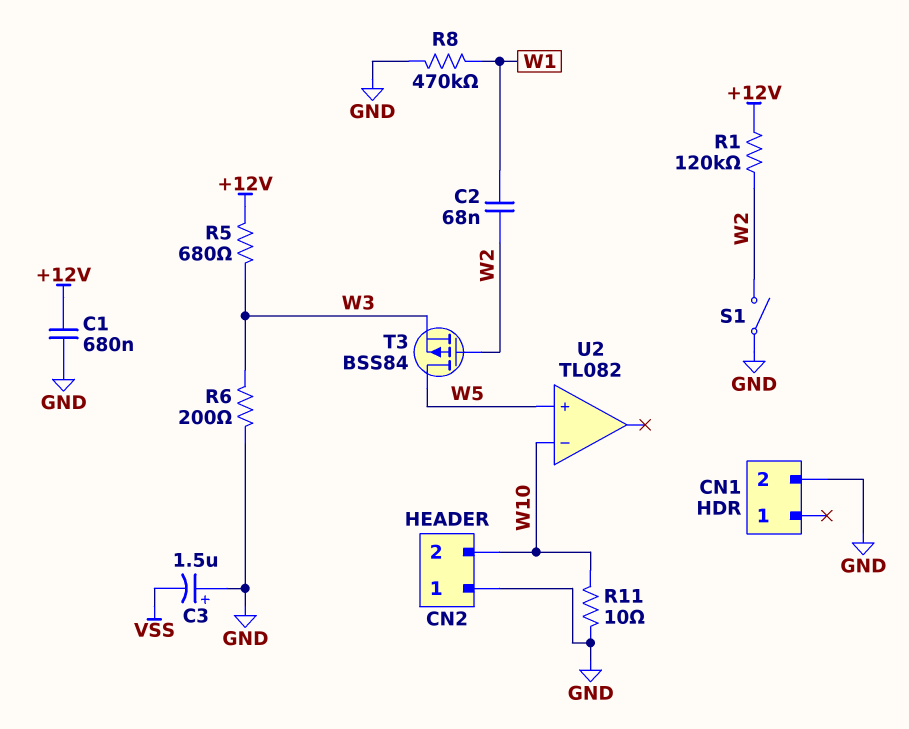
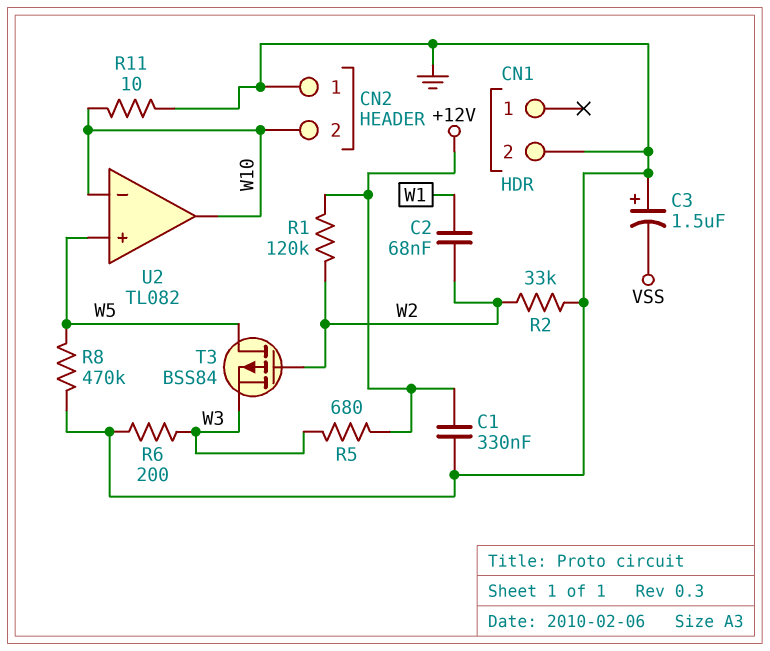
C1: 680nF (+12V, GND) -> 330nF (+12V, GND)
R2: none -> 33k (GND, W2)
R8: 470k (GND, W1) -> 470k (GND, W5)
S1: switch (GND, W2) -> none
U2 pin out: none -> W10

